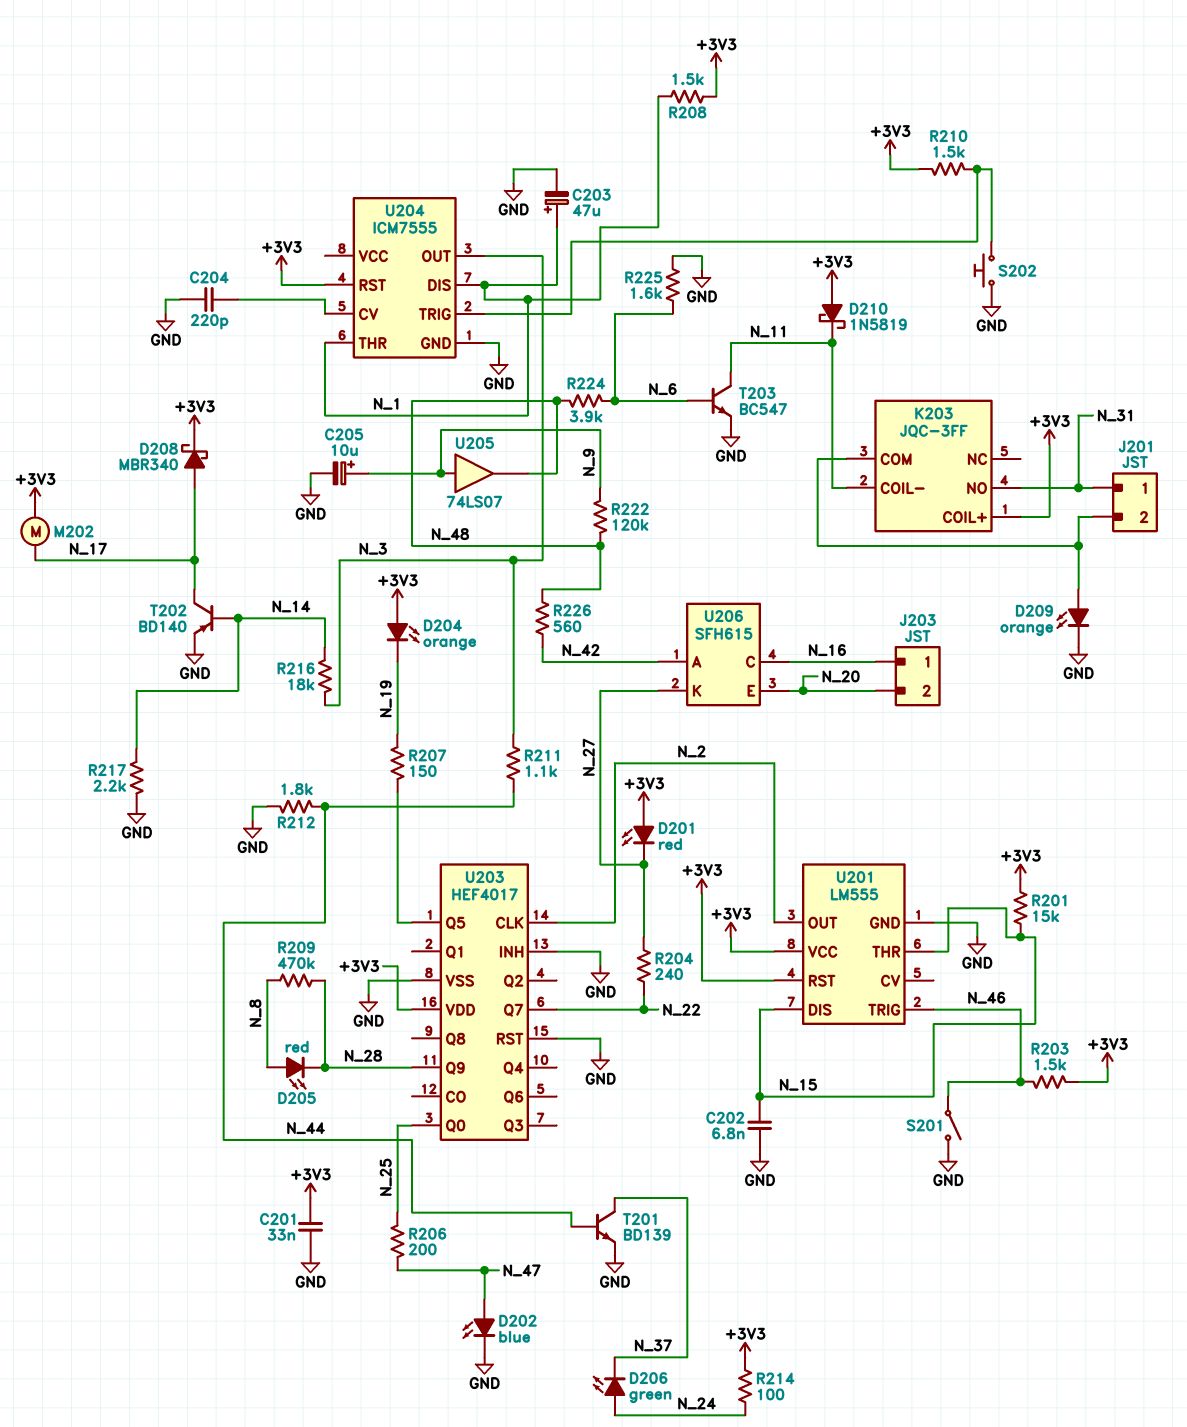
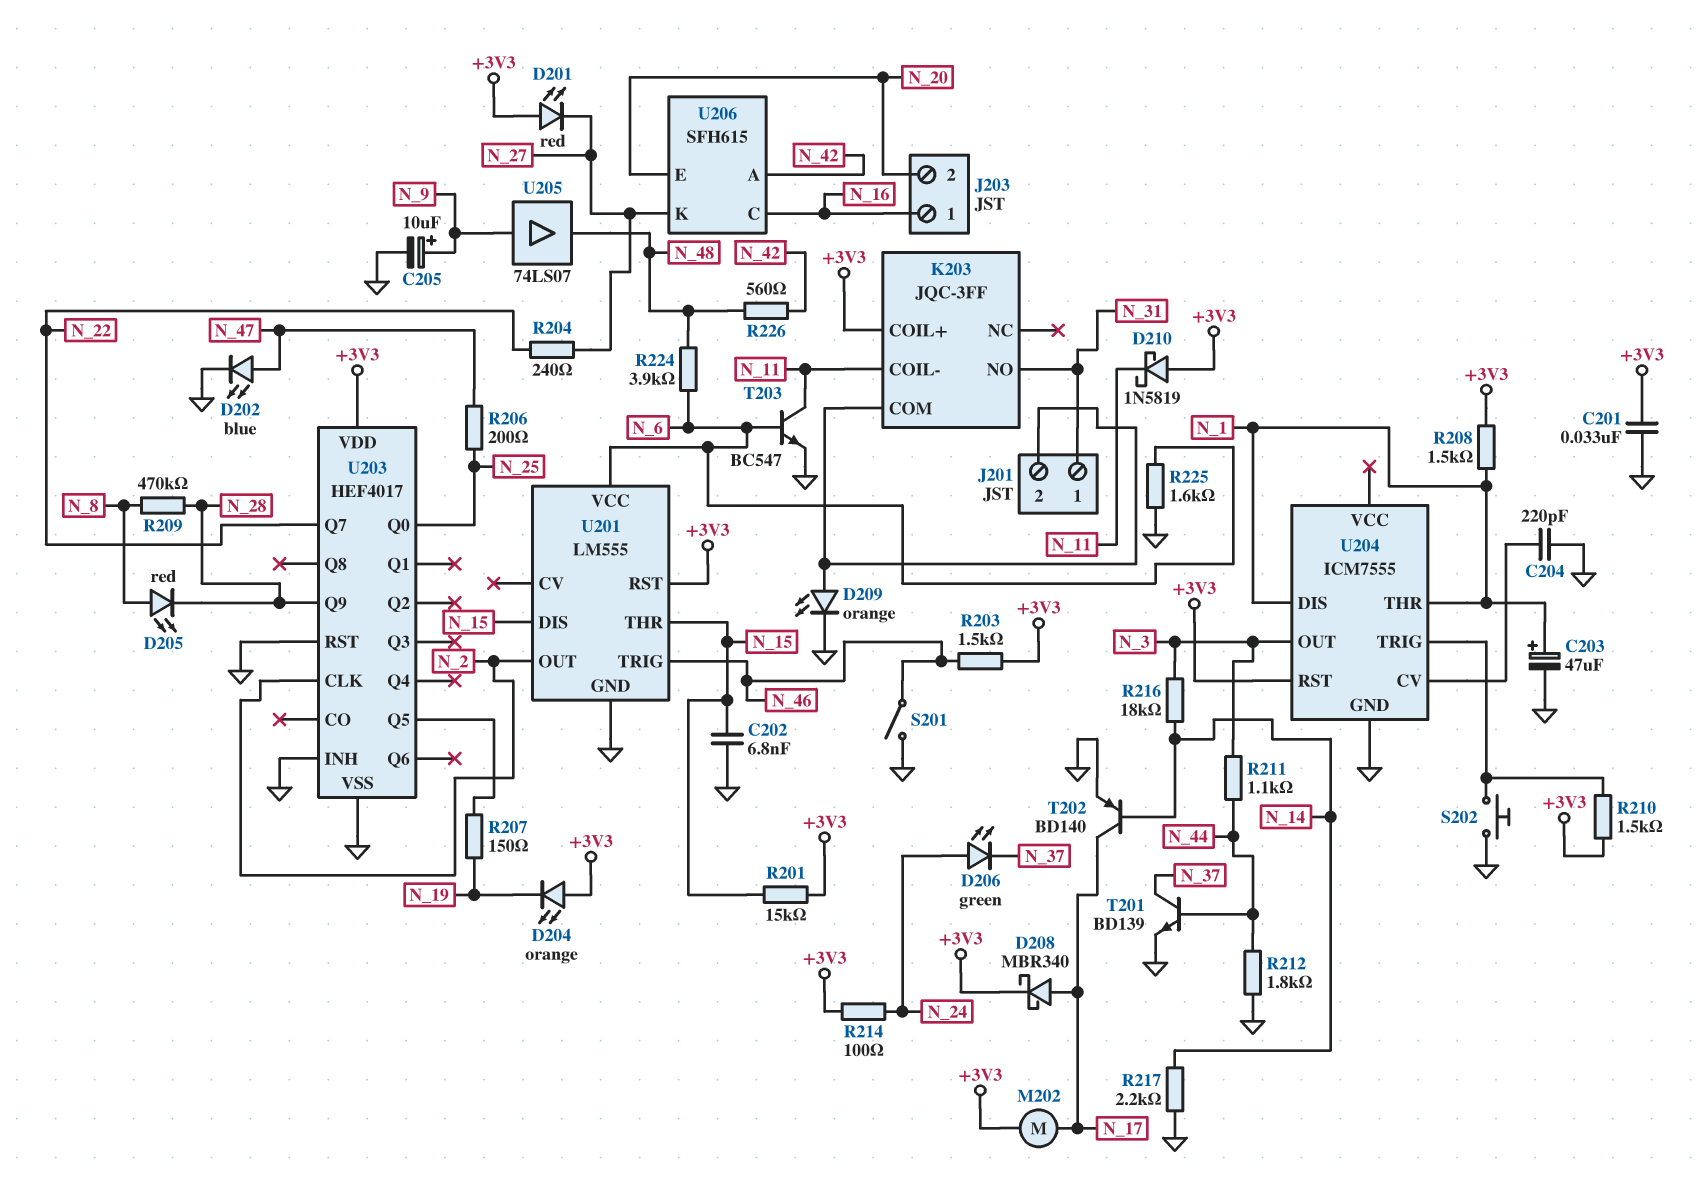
R222: 120k (N_9, N_48) -> none
U201 pin VCC: +3V3 -> N_6

